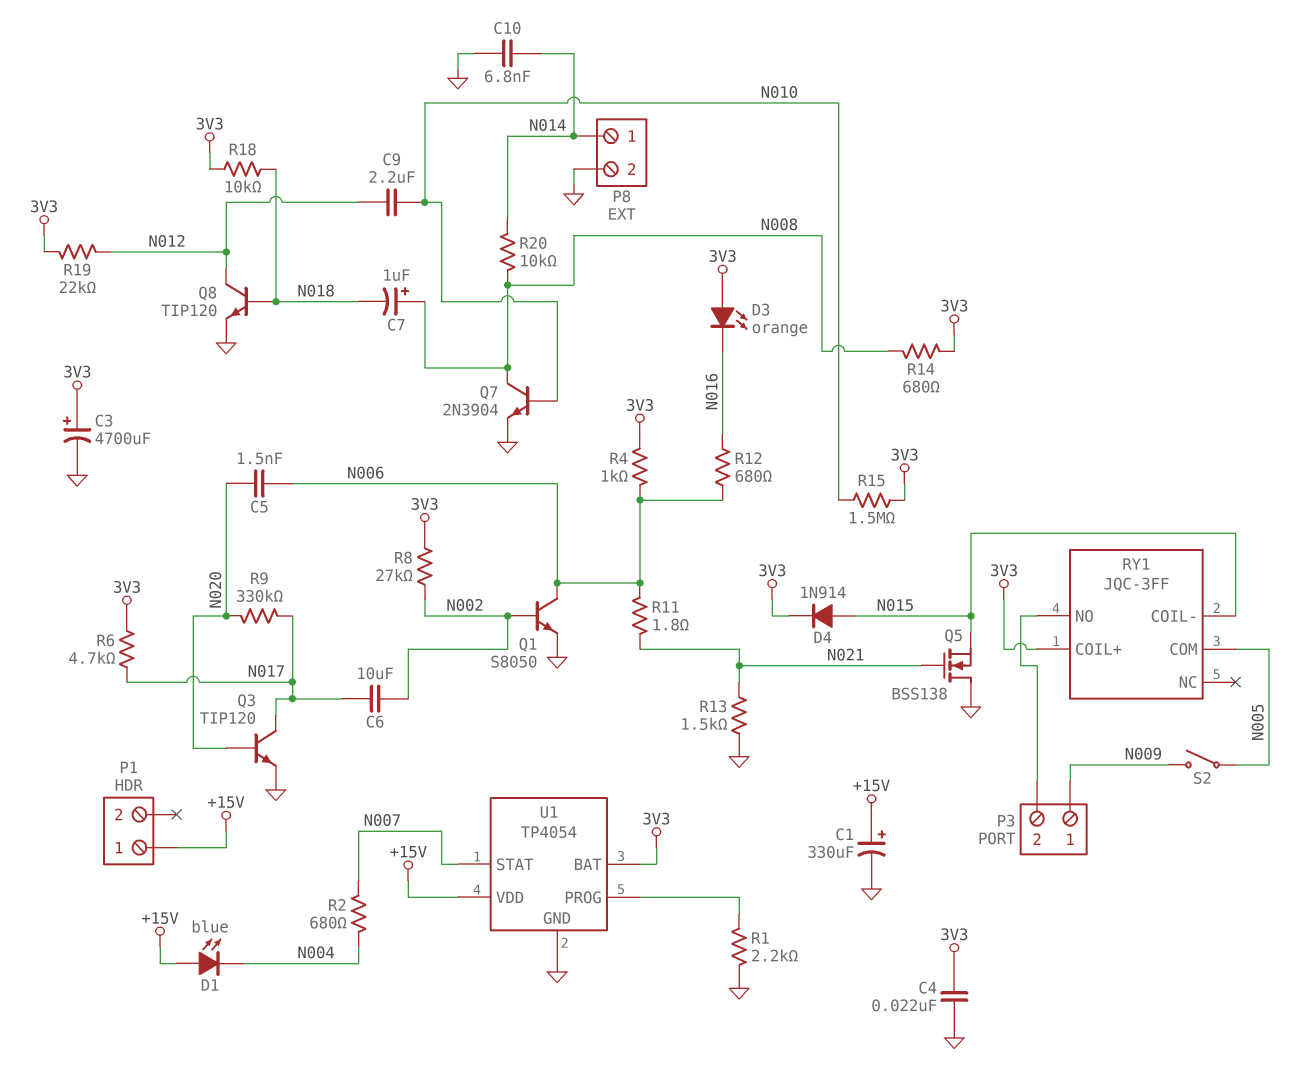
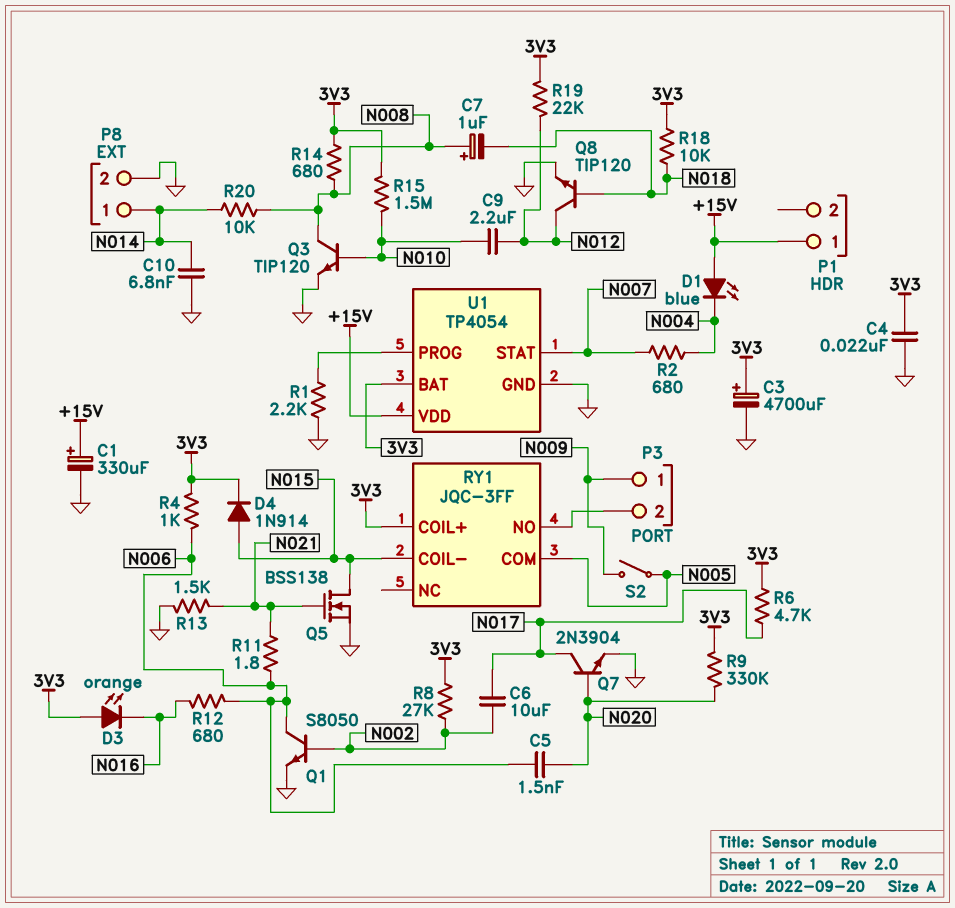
Q3: NPN TIP120 (B N020, C N017, E GND) -> NPN TIP120 (B N010, C N008, E GND)
Q5: NMOS BSS138 (G N021, D GND, S N015) -> NMOS BSS138 (G N021, D N015, S GND)
Q7: NPN 2N3904 (B N010, C N008, E GND) -> NPN 2N3904 (B N020, C N017, E GND)
R9: 330k (N017, N020) -> 330k (3V3, N020)

